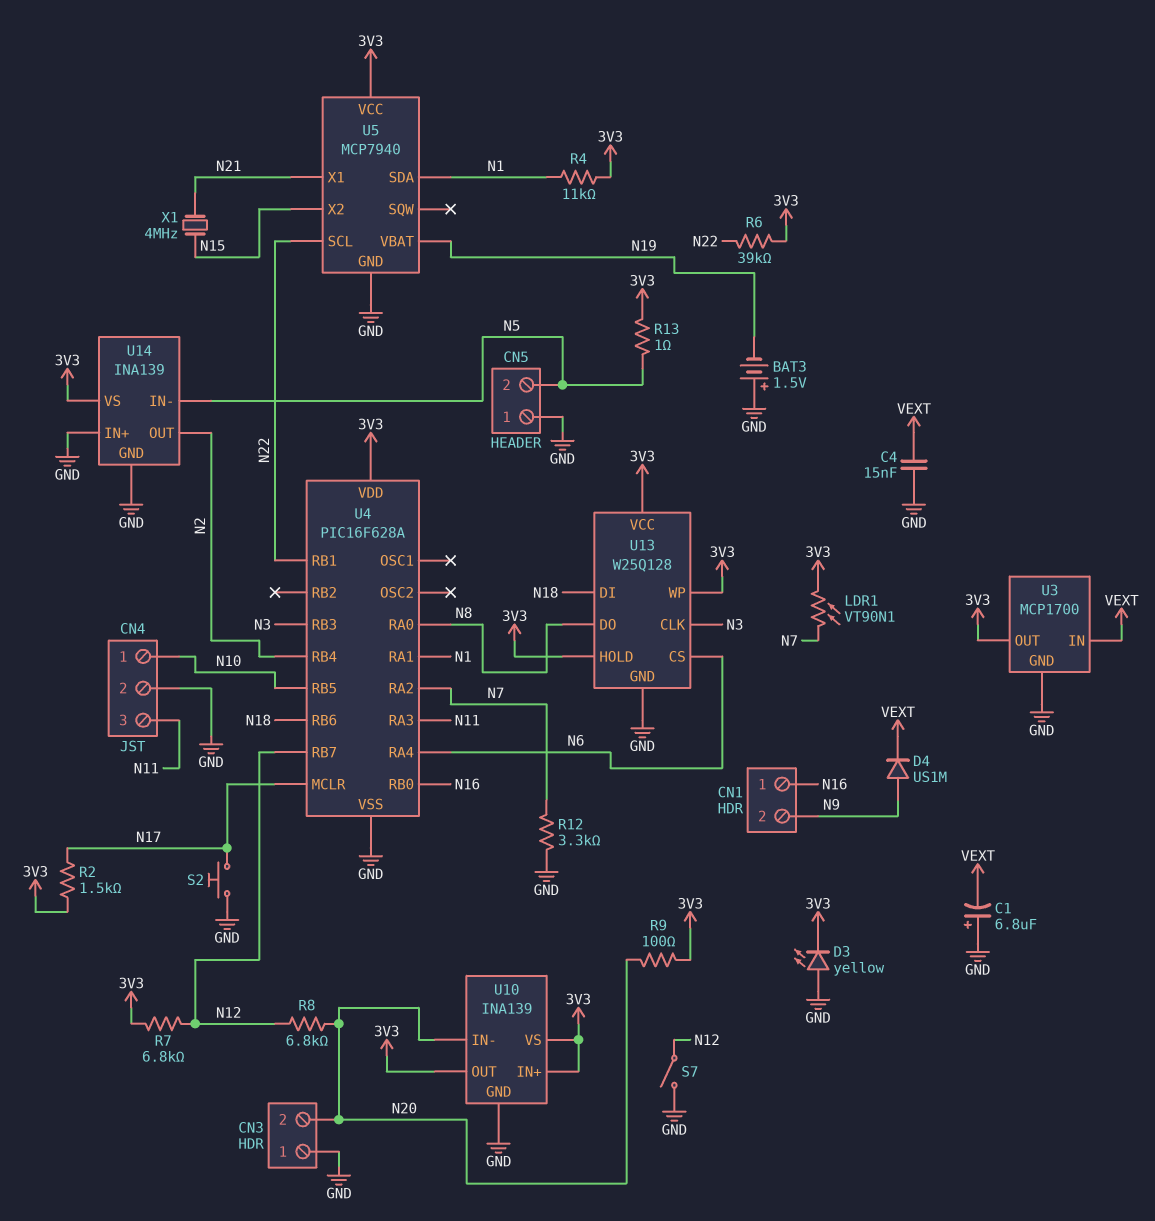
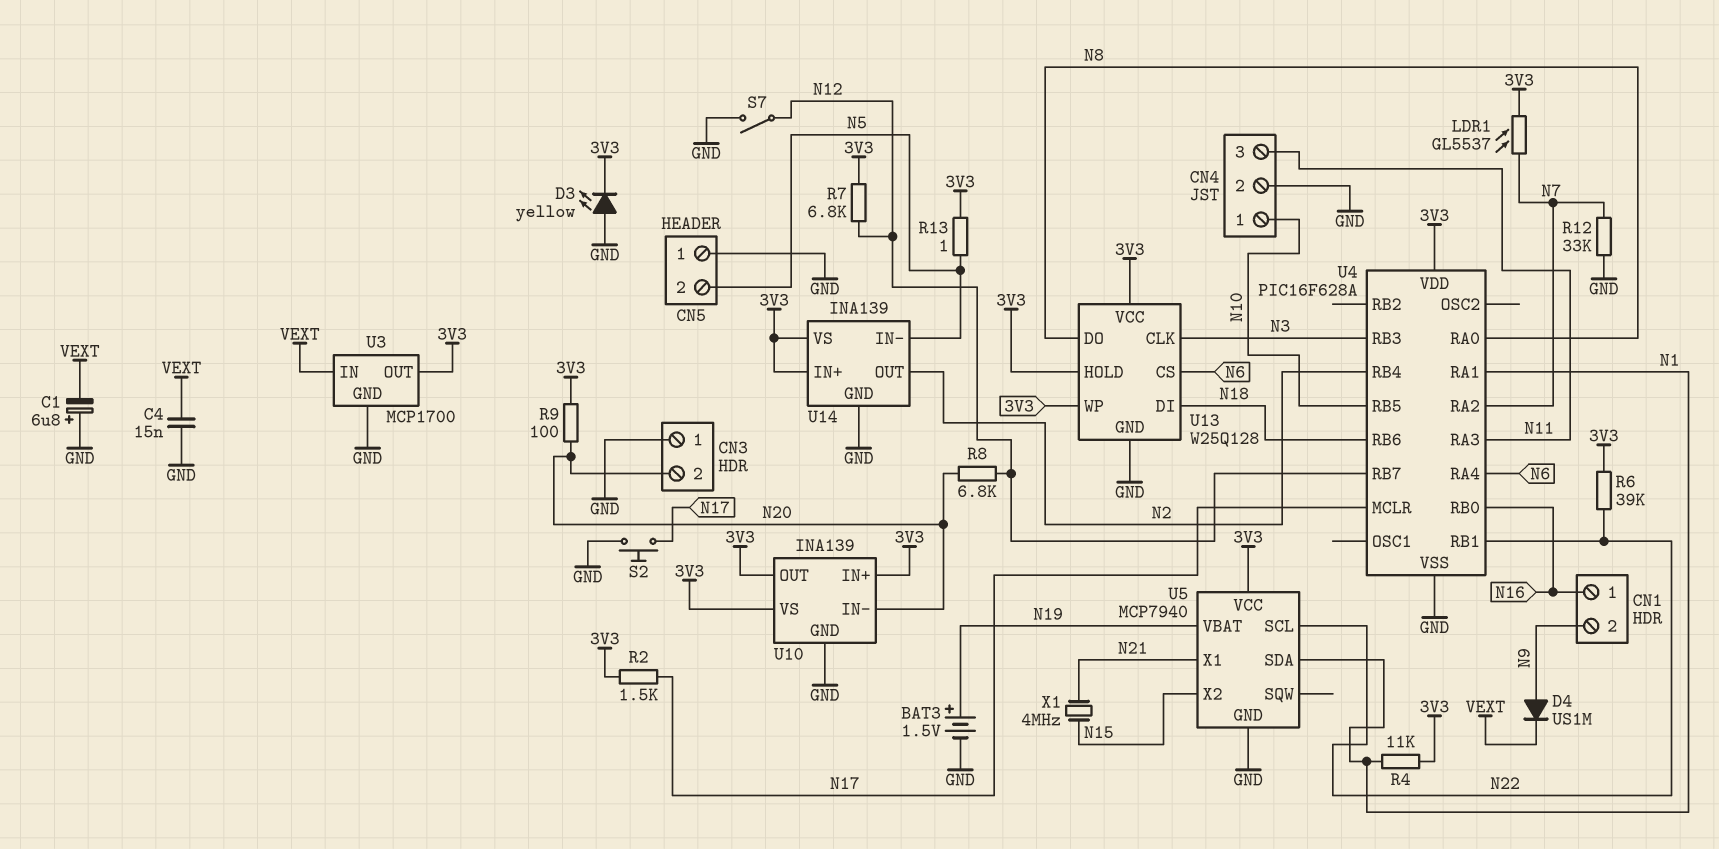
BAT3: 1.5V (plus GND, minus N19) -> 1.5V (plus N19, minus GND)
LDR1: VT90N1 (3V3, N7) -> GL5537 (3V3, N7)
R12: 3.3k (GND, N7) -> 33k (GND, N7)
U14 pin IN+: GND -> 3V3

